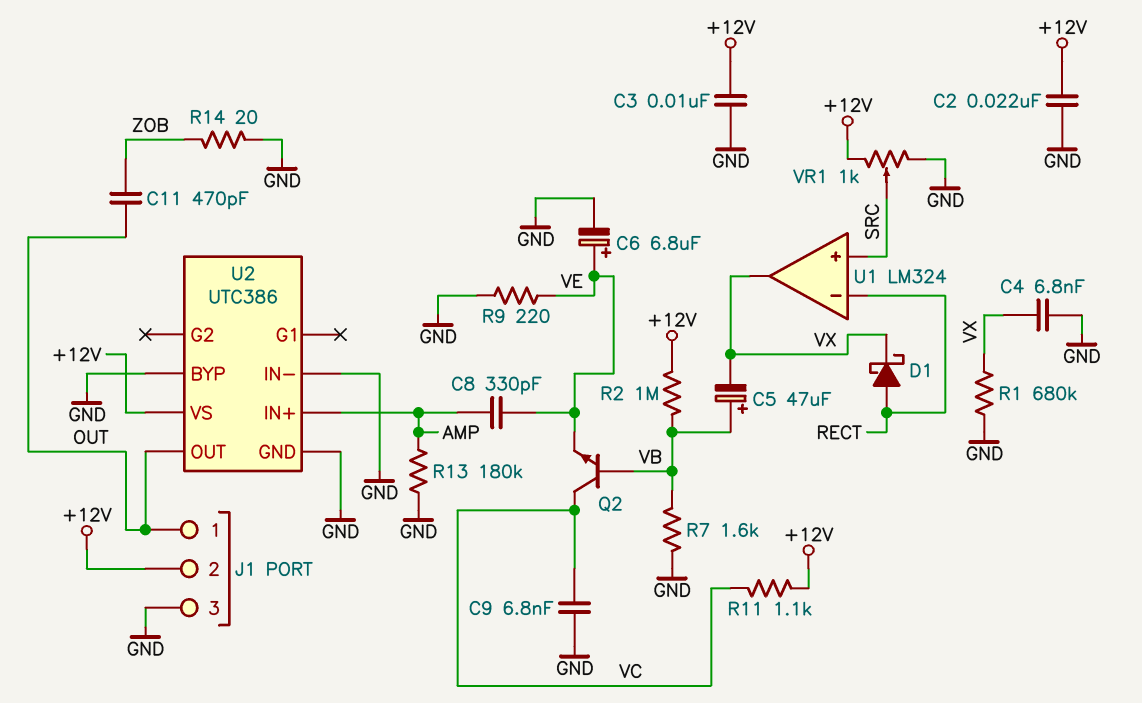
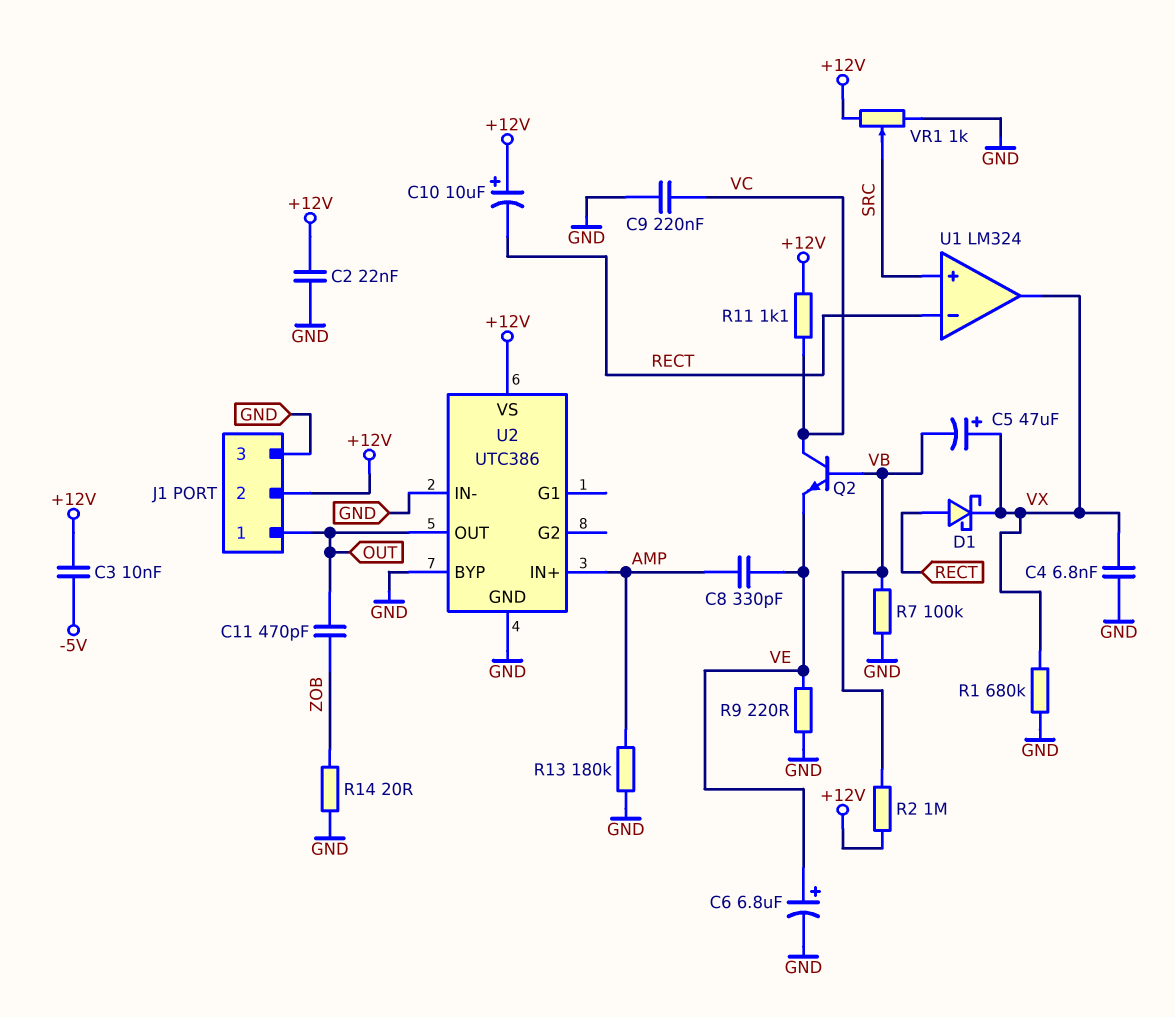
C3: 10nF (+12V, GND) -> 10nF (+12V, -5V)
C5: 47uF (plus VB, minus VX) -> 47uF (plus VX, minus VB)
C9: 6.8nF (GND, VC) -> 220nF (GND, VC)
C10: none -> 10uF (plus +12V, minus RECT)
R7: 1.6k (GND, VB) -> 100k (GND, VB)

